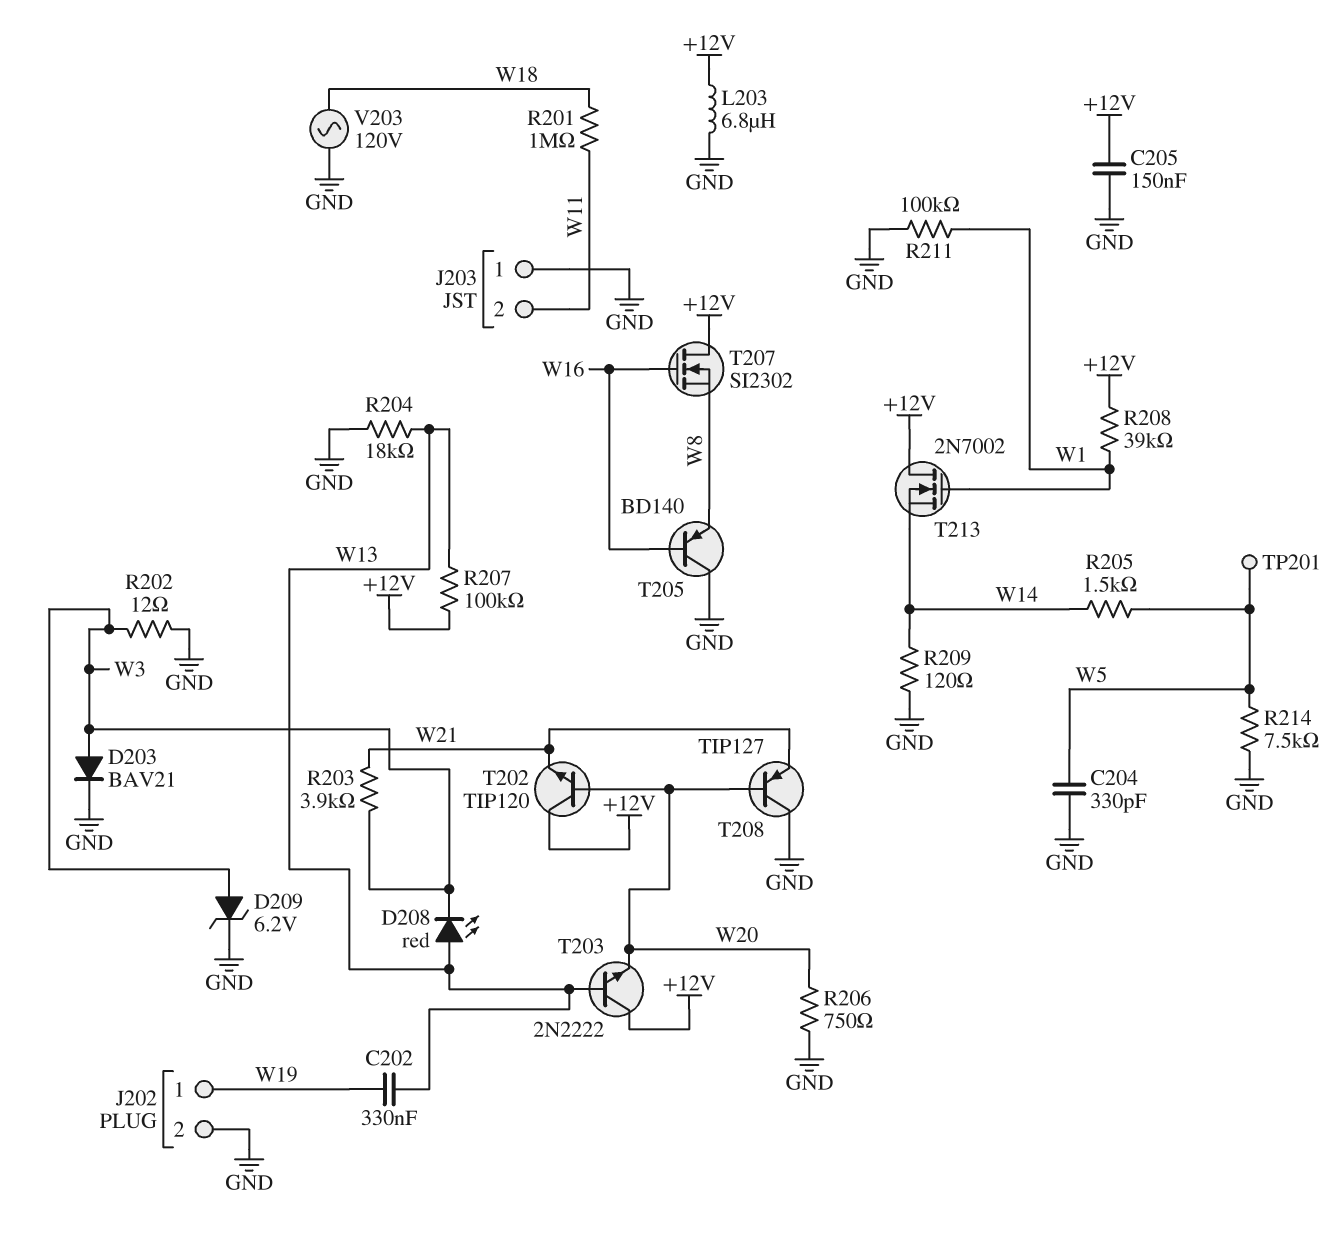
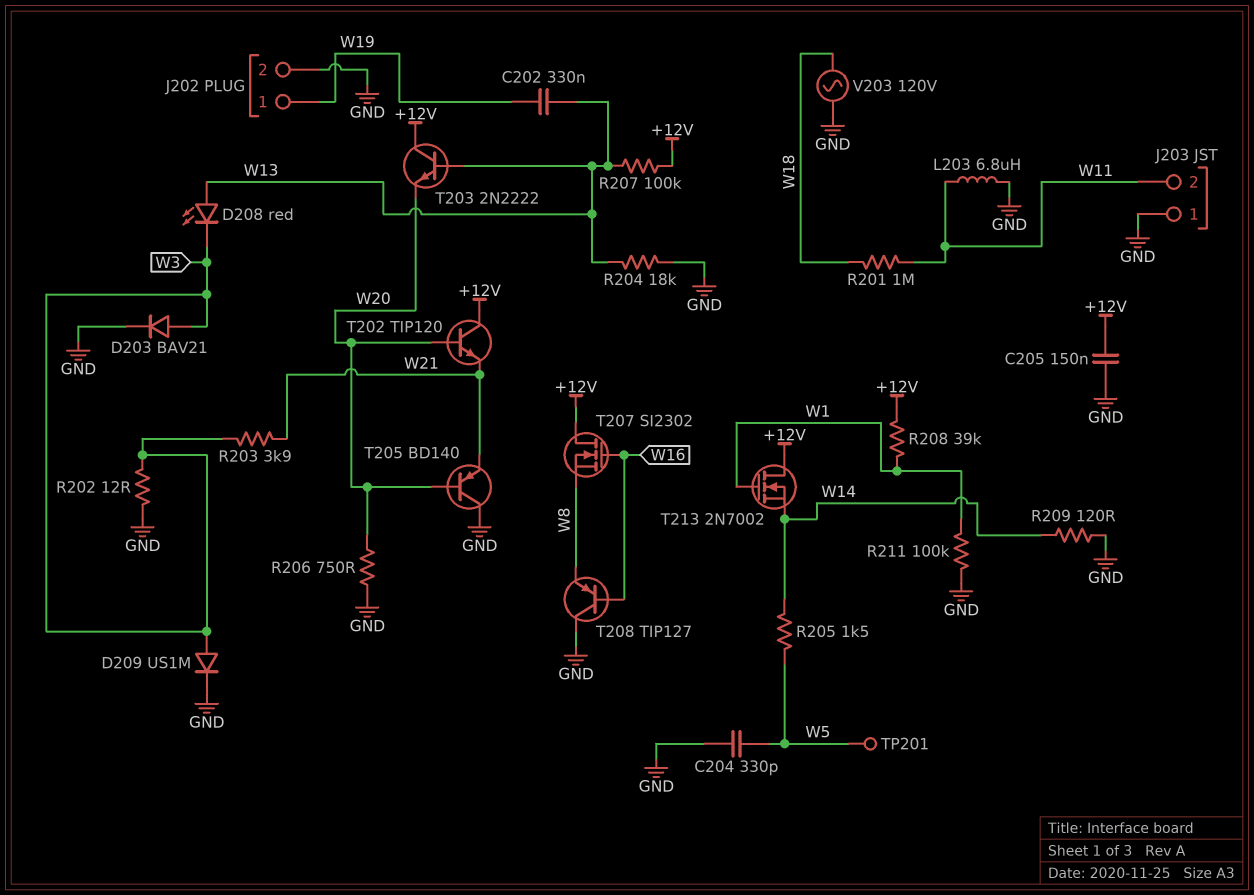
D209: zener 6.2V (A W3, K GND) -> diode US1M (A W3, K GND)
L203: 6.8uH (+12V, GND) -> 6.8uH (GND, W11)
R214: 7.5k (GND, W5) -> none
T205: PNP BD140 (B W16, C GND, E W8) -> PNP BD140 (B W20, C GND, E W21)
T208: PNP TIP127 (B W20, C GND, E W21) -> PNP TIP127 (B W16, C GND, E W8)

